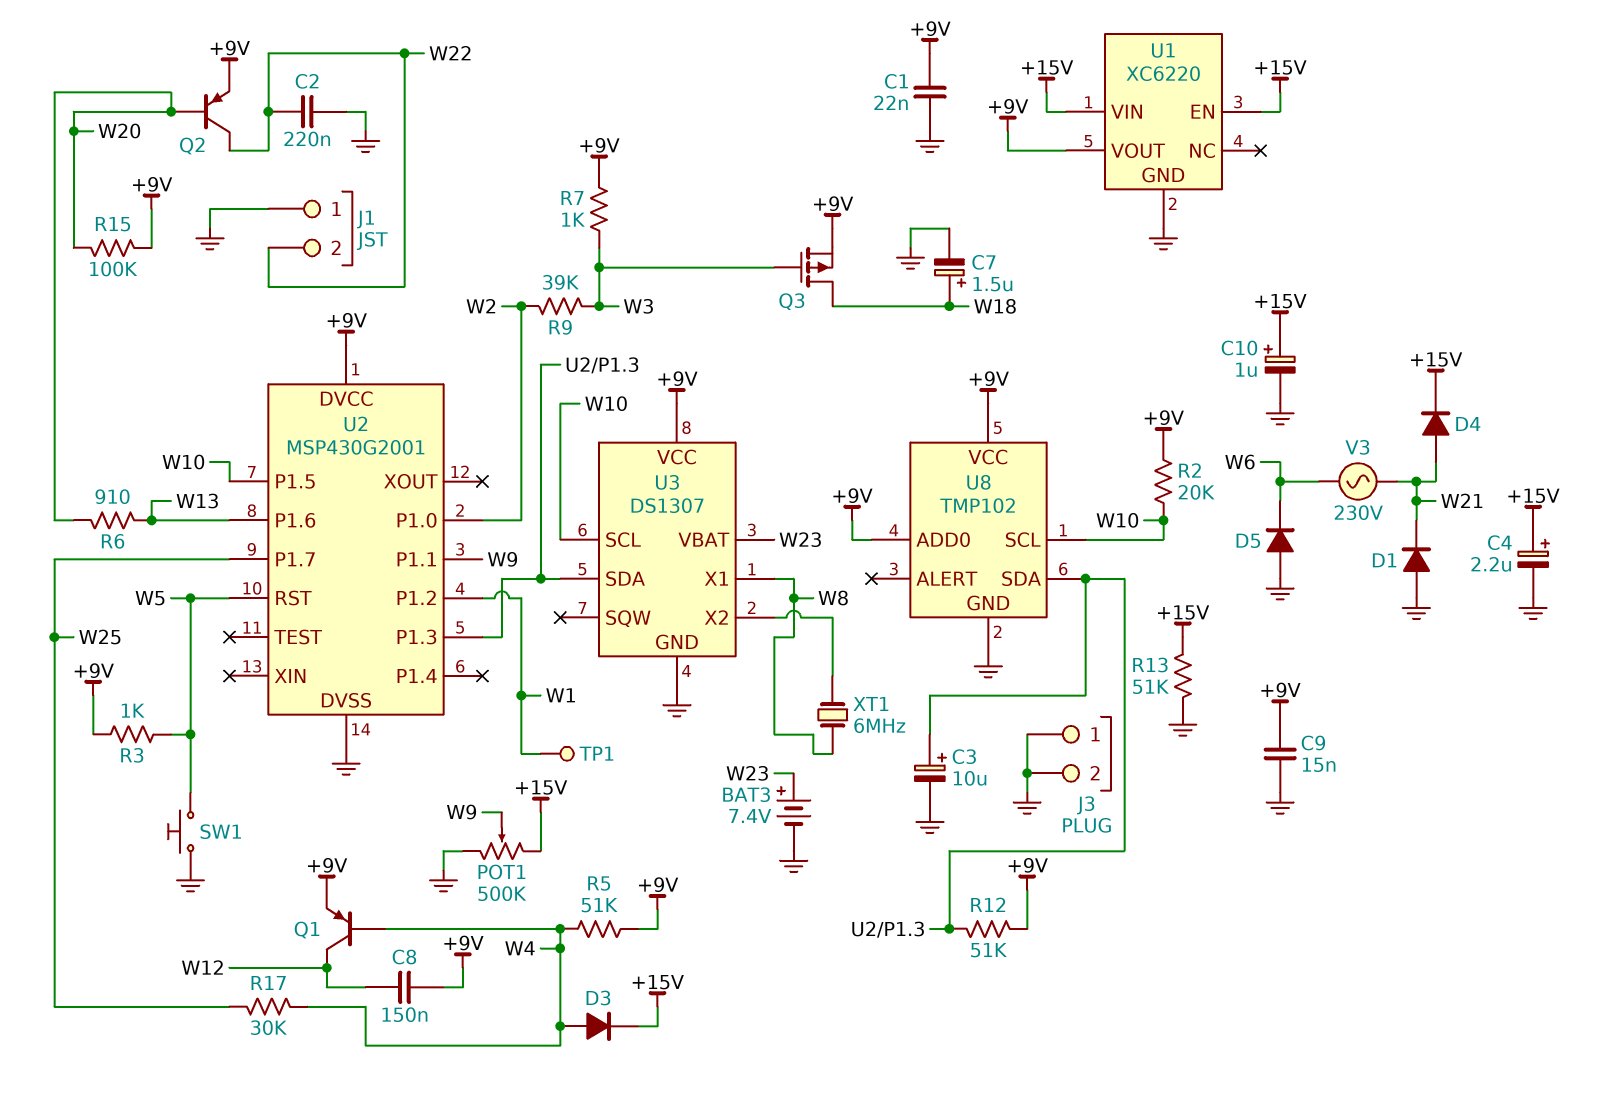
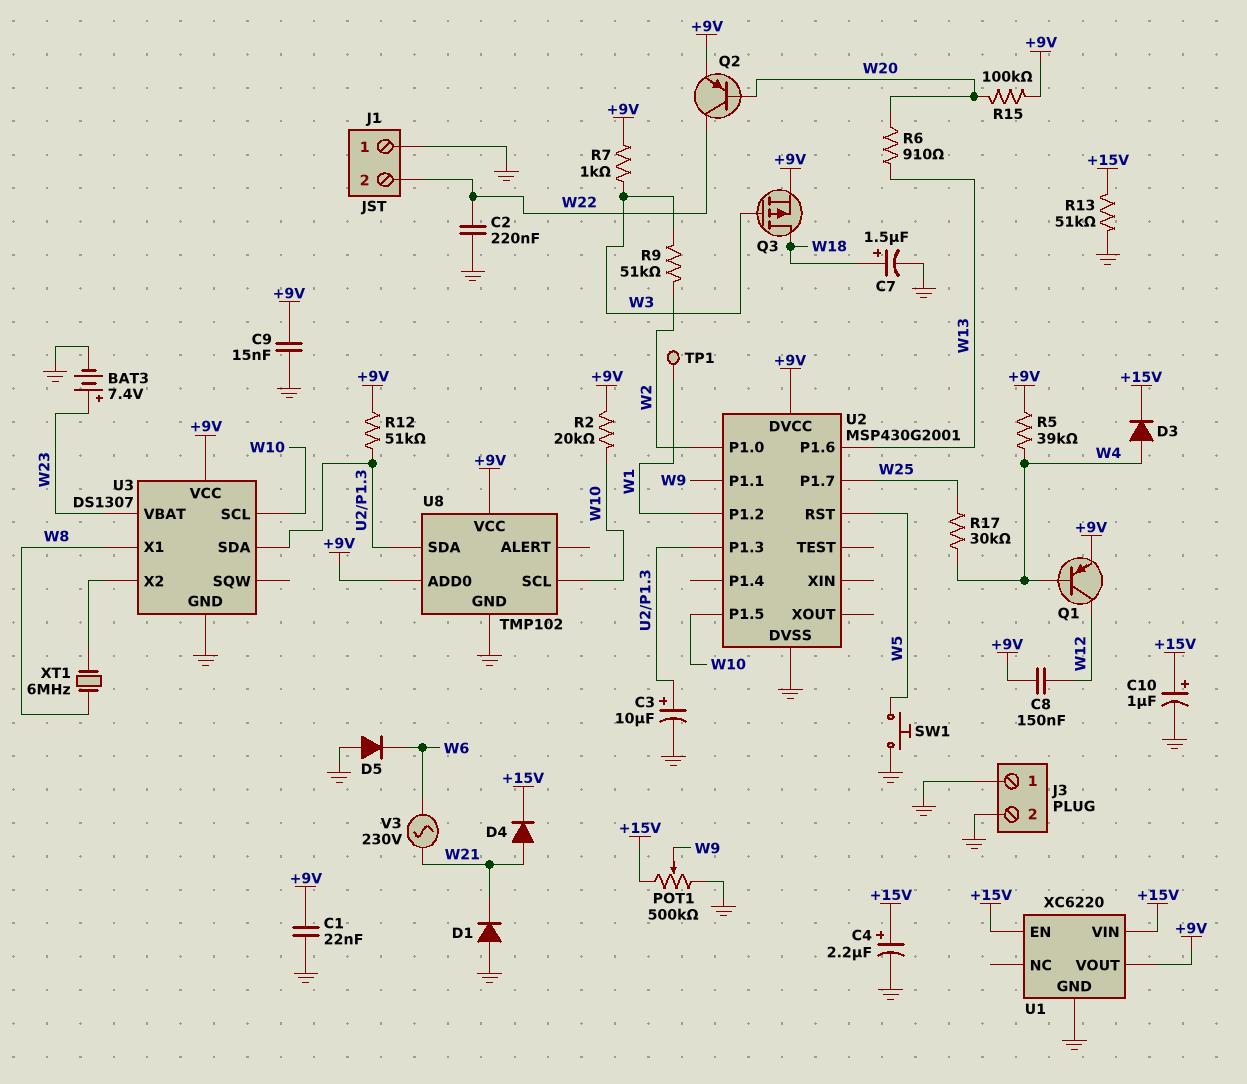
R3: 1k (+9V, W5) -> none
R5: 51k (+9V, W4) -> 39k (+9V, W4)
R9: 39k (W2, W3) -> 51k (W2, W3)

